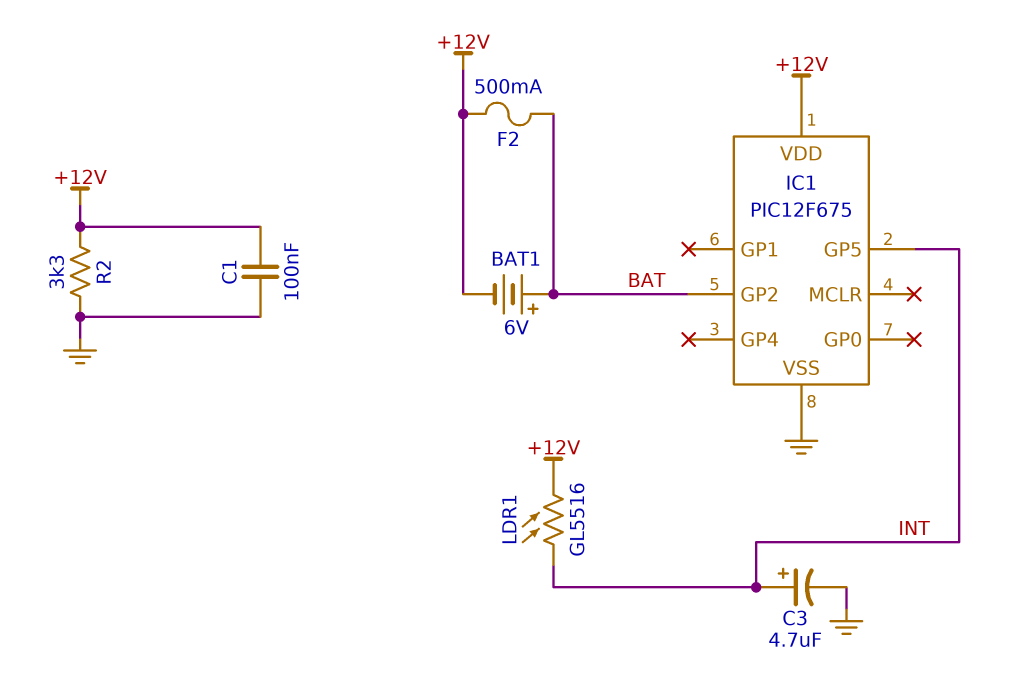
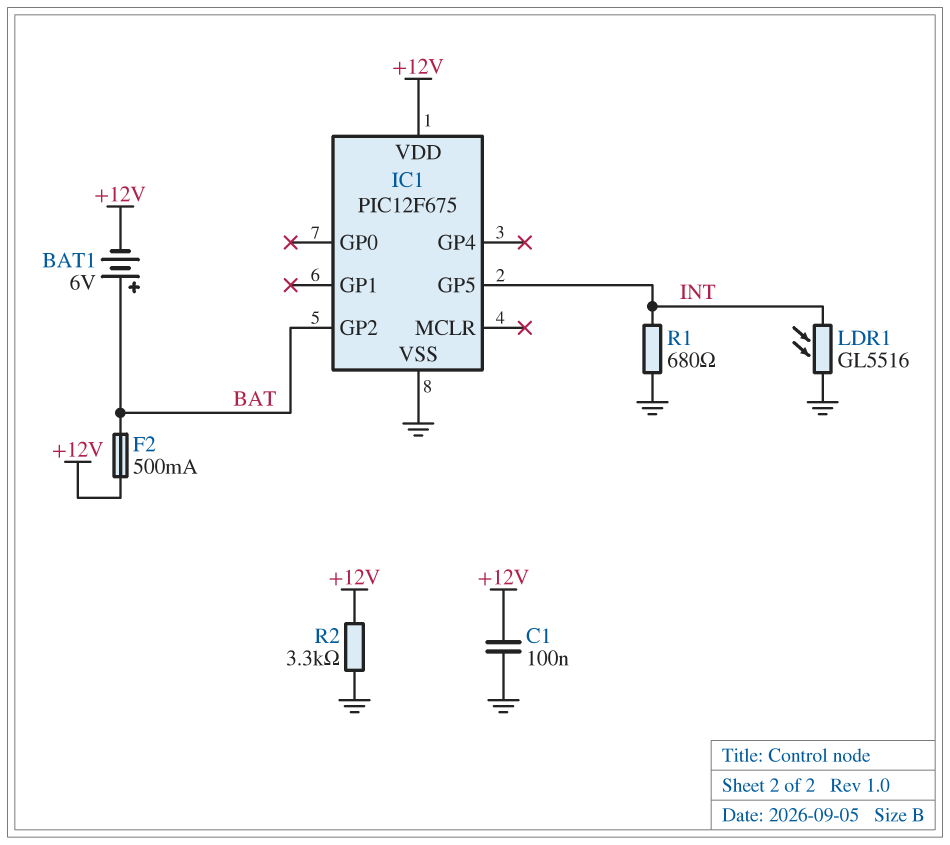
C3: 4.7uF (plus INT, minus GND) -> none
LDR1: GL5516 (+12V, INT) -> GL5516 (GND, INT)
R1: none -> 680 (GND, INT)

